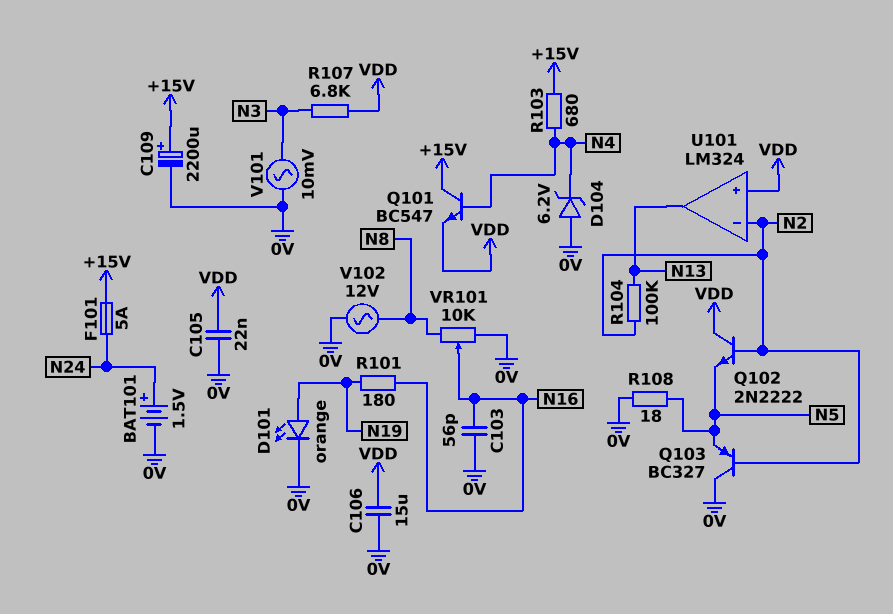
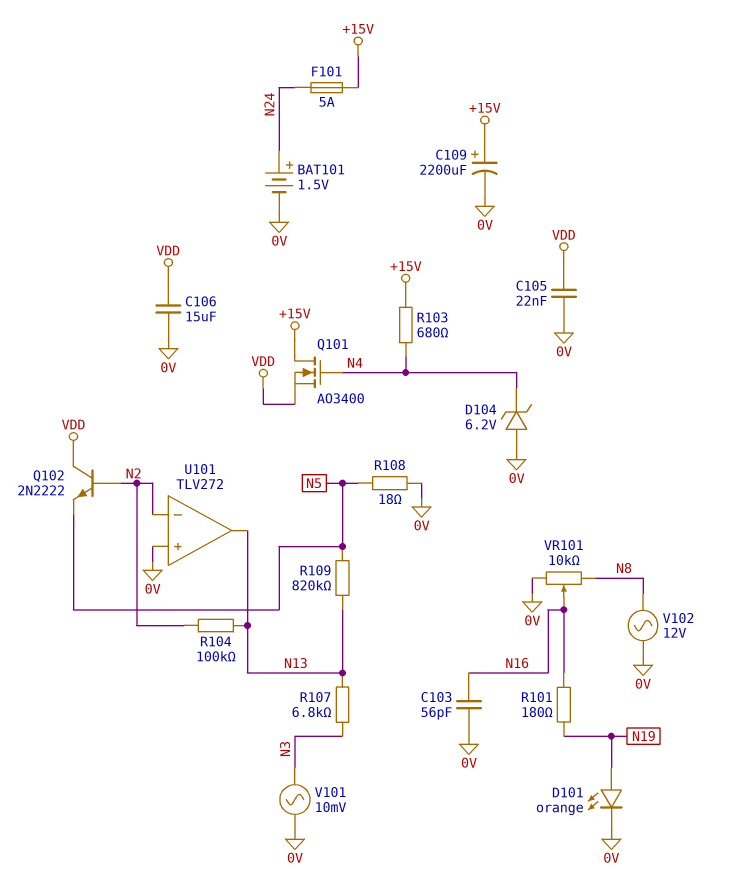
Q101: NPN BC547 (B N4, C +15V, E VDD) -> NMOS AO3400 (G N4, D +15V, S VDD)
Q103: PNP BC327 (B N2, C 0V, E N5) -> none
R107: 6.8k (N3, VDD) -> 6.8k (N3, N13)
R109: none -> 820k (N5, N13)
U101: LM324 -> TLV272
U101 pin in+: VDD -> 0V

